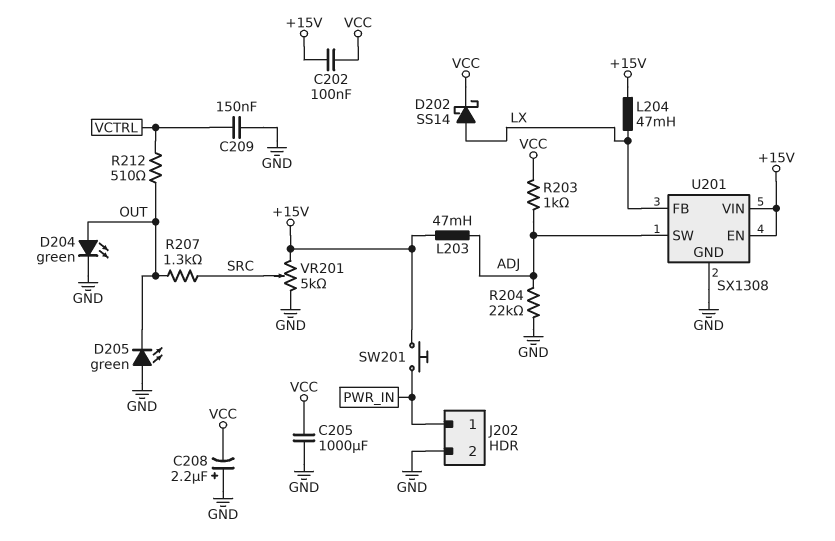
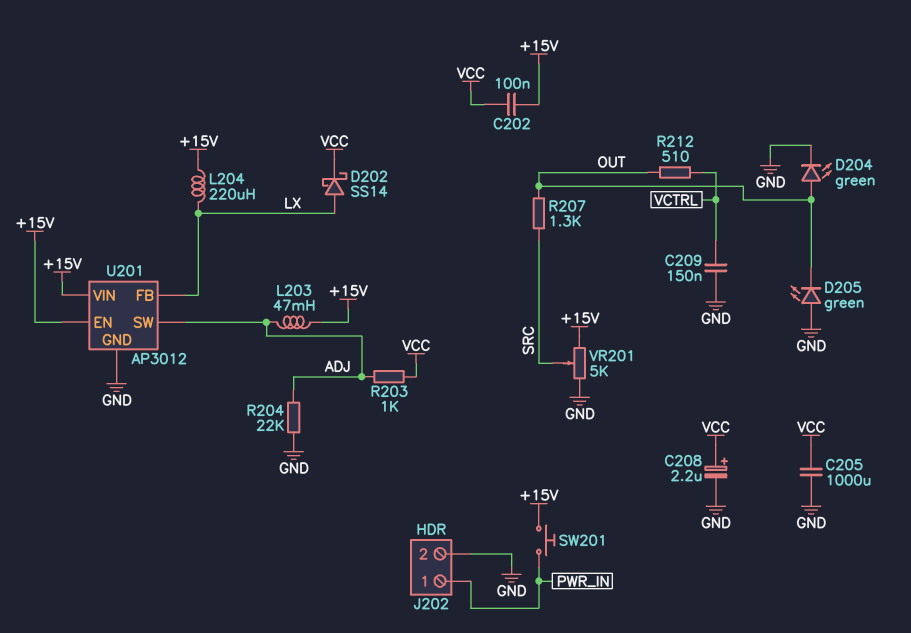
C208: 2.2uF (plus GND, minus VCC) -> 2.2uF (plus VCC, minus GND)
L204: 47mH (+15V, LX) -> 220uH (+15V, LX)
U201: SX1308 -> AP3012

